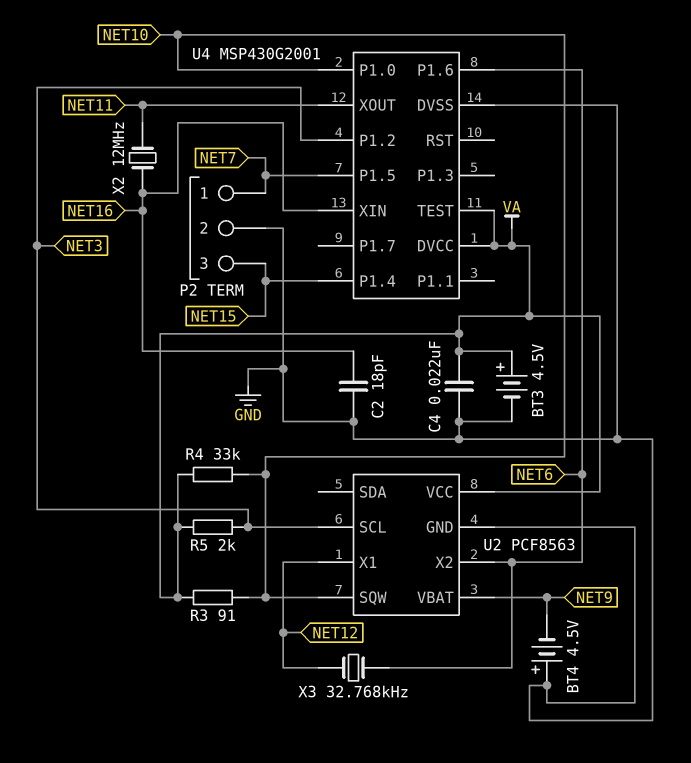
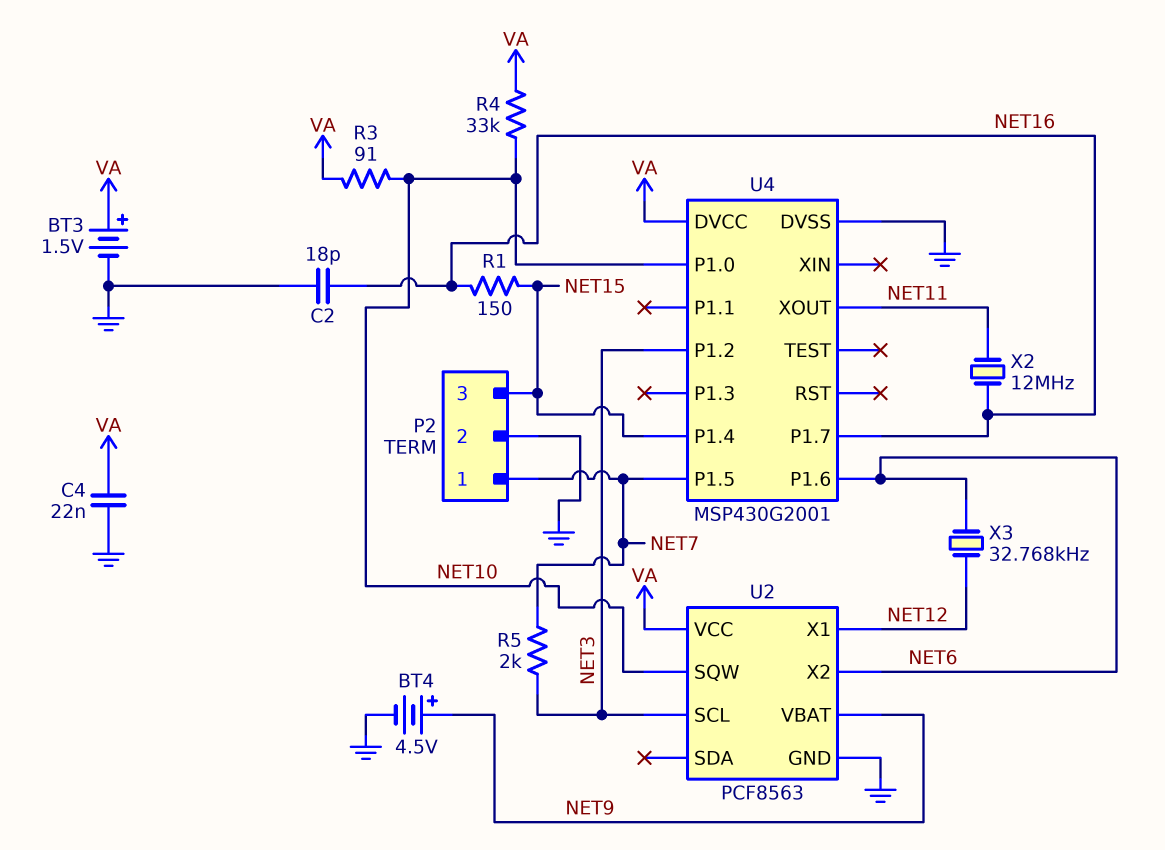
BT3: 4.5V (plus VA, minus GND) -> 1.5V (plus VA, minus GND)
BT4: 4.5V (plus GND, minus NET9) -> 4.5V (plus NET9, minus GND)
R1: none -> 150 (NET15, NET16)
R5: 2k (NET3, VA) -> 2k (NET3, NET7)
U4 pin P1.7: none -> NET16
U4 pin TEST: VA -> none
U4 pin XIN: NET16 -> none

